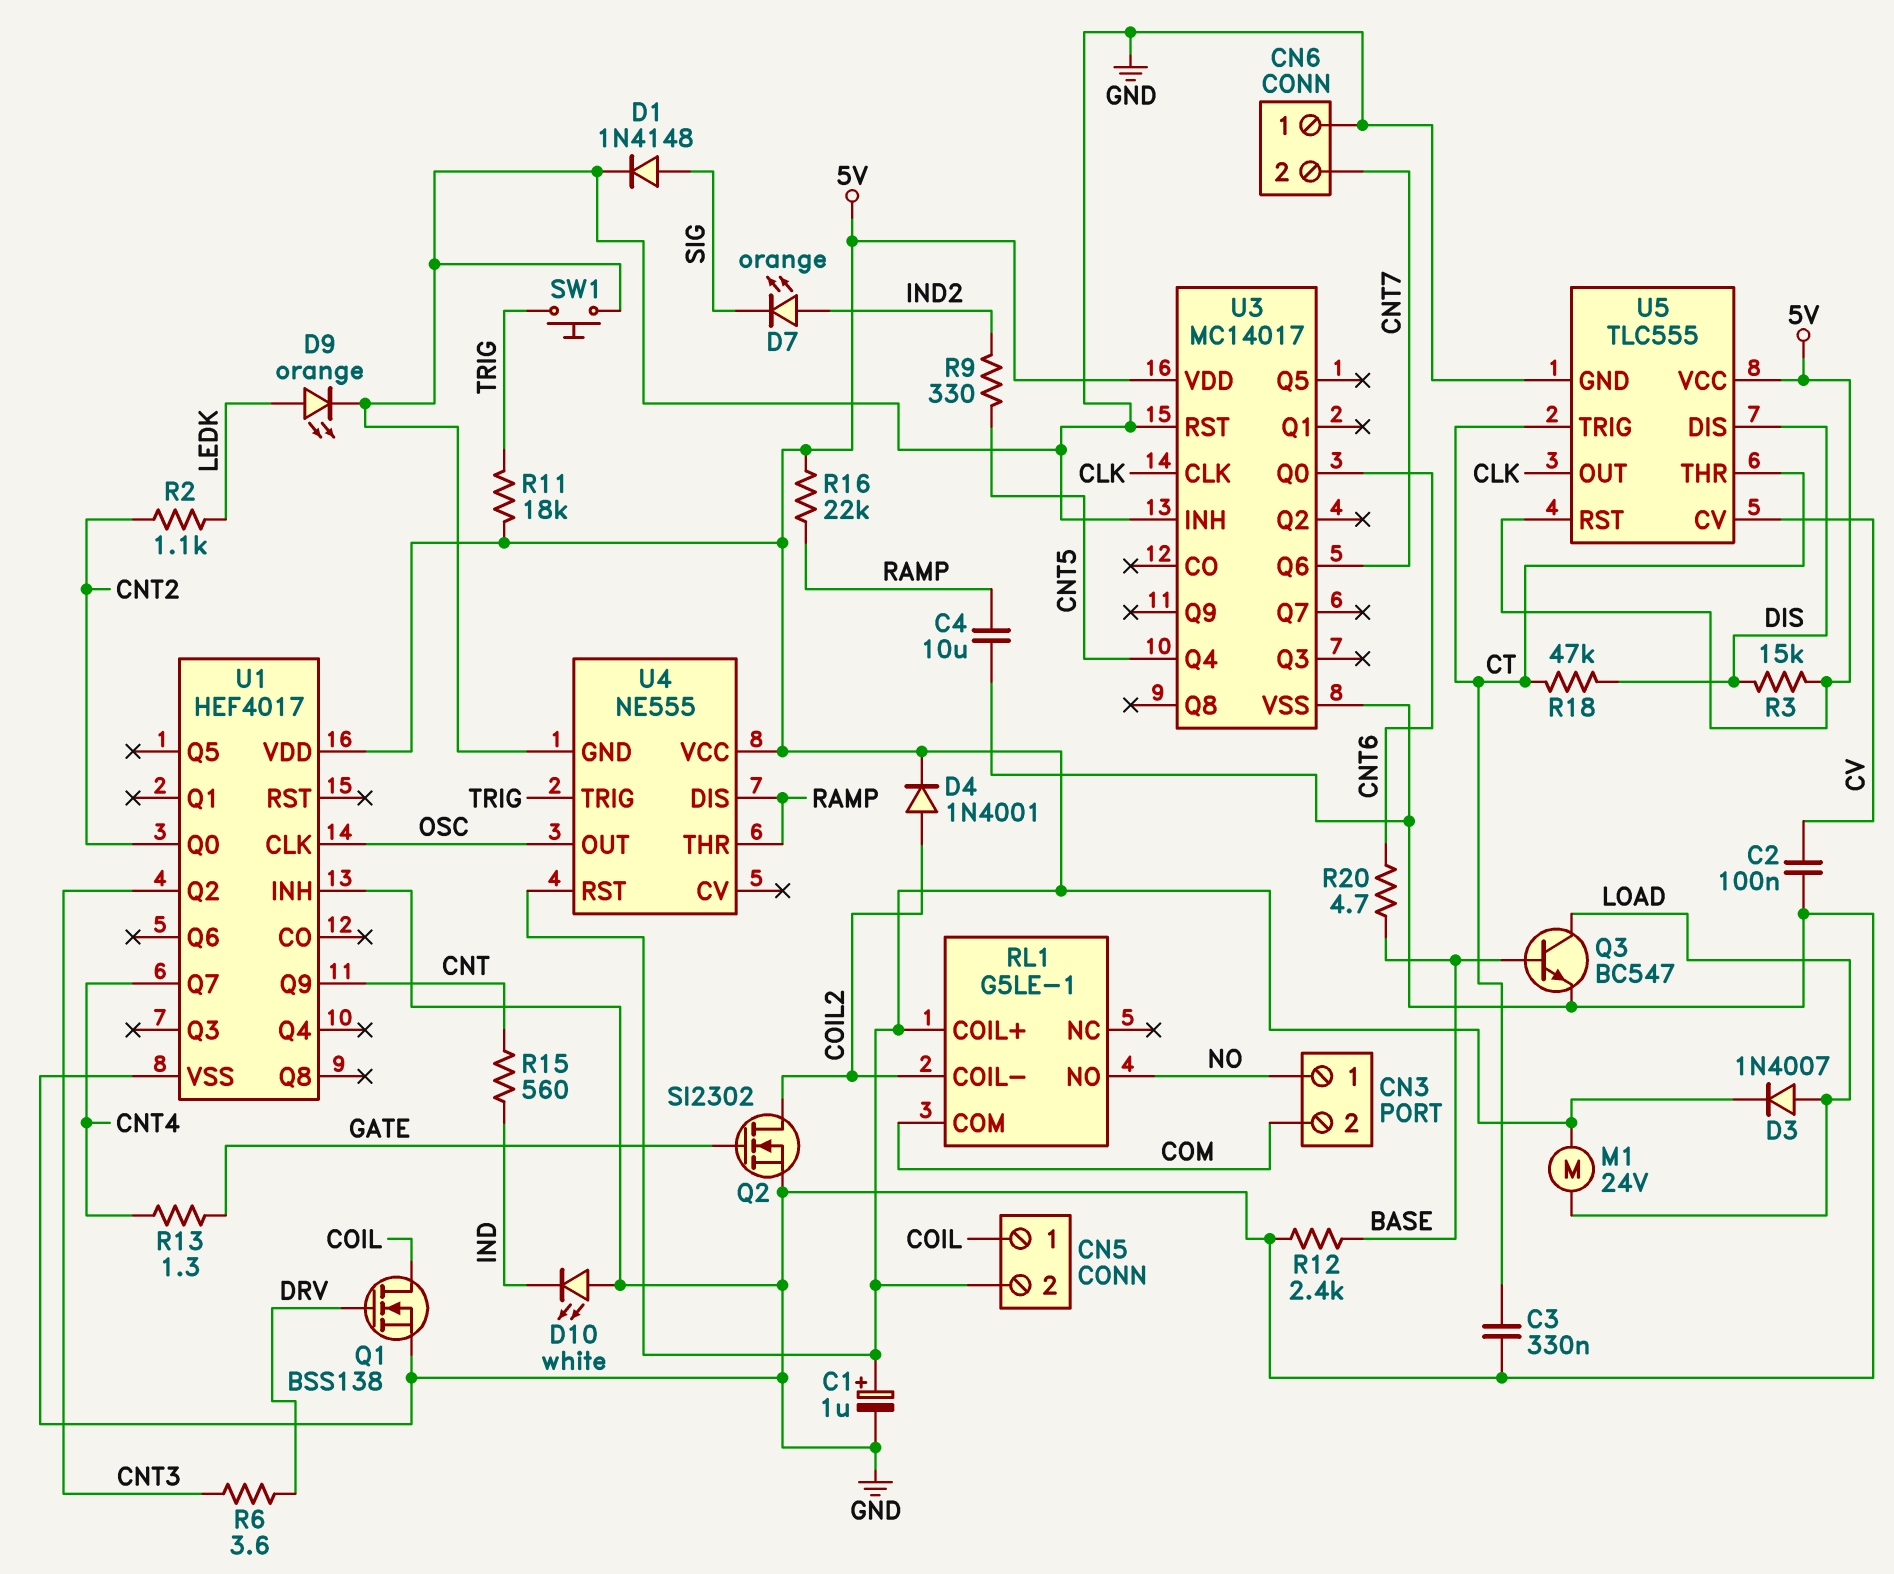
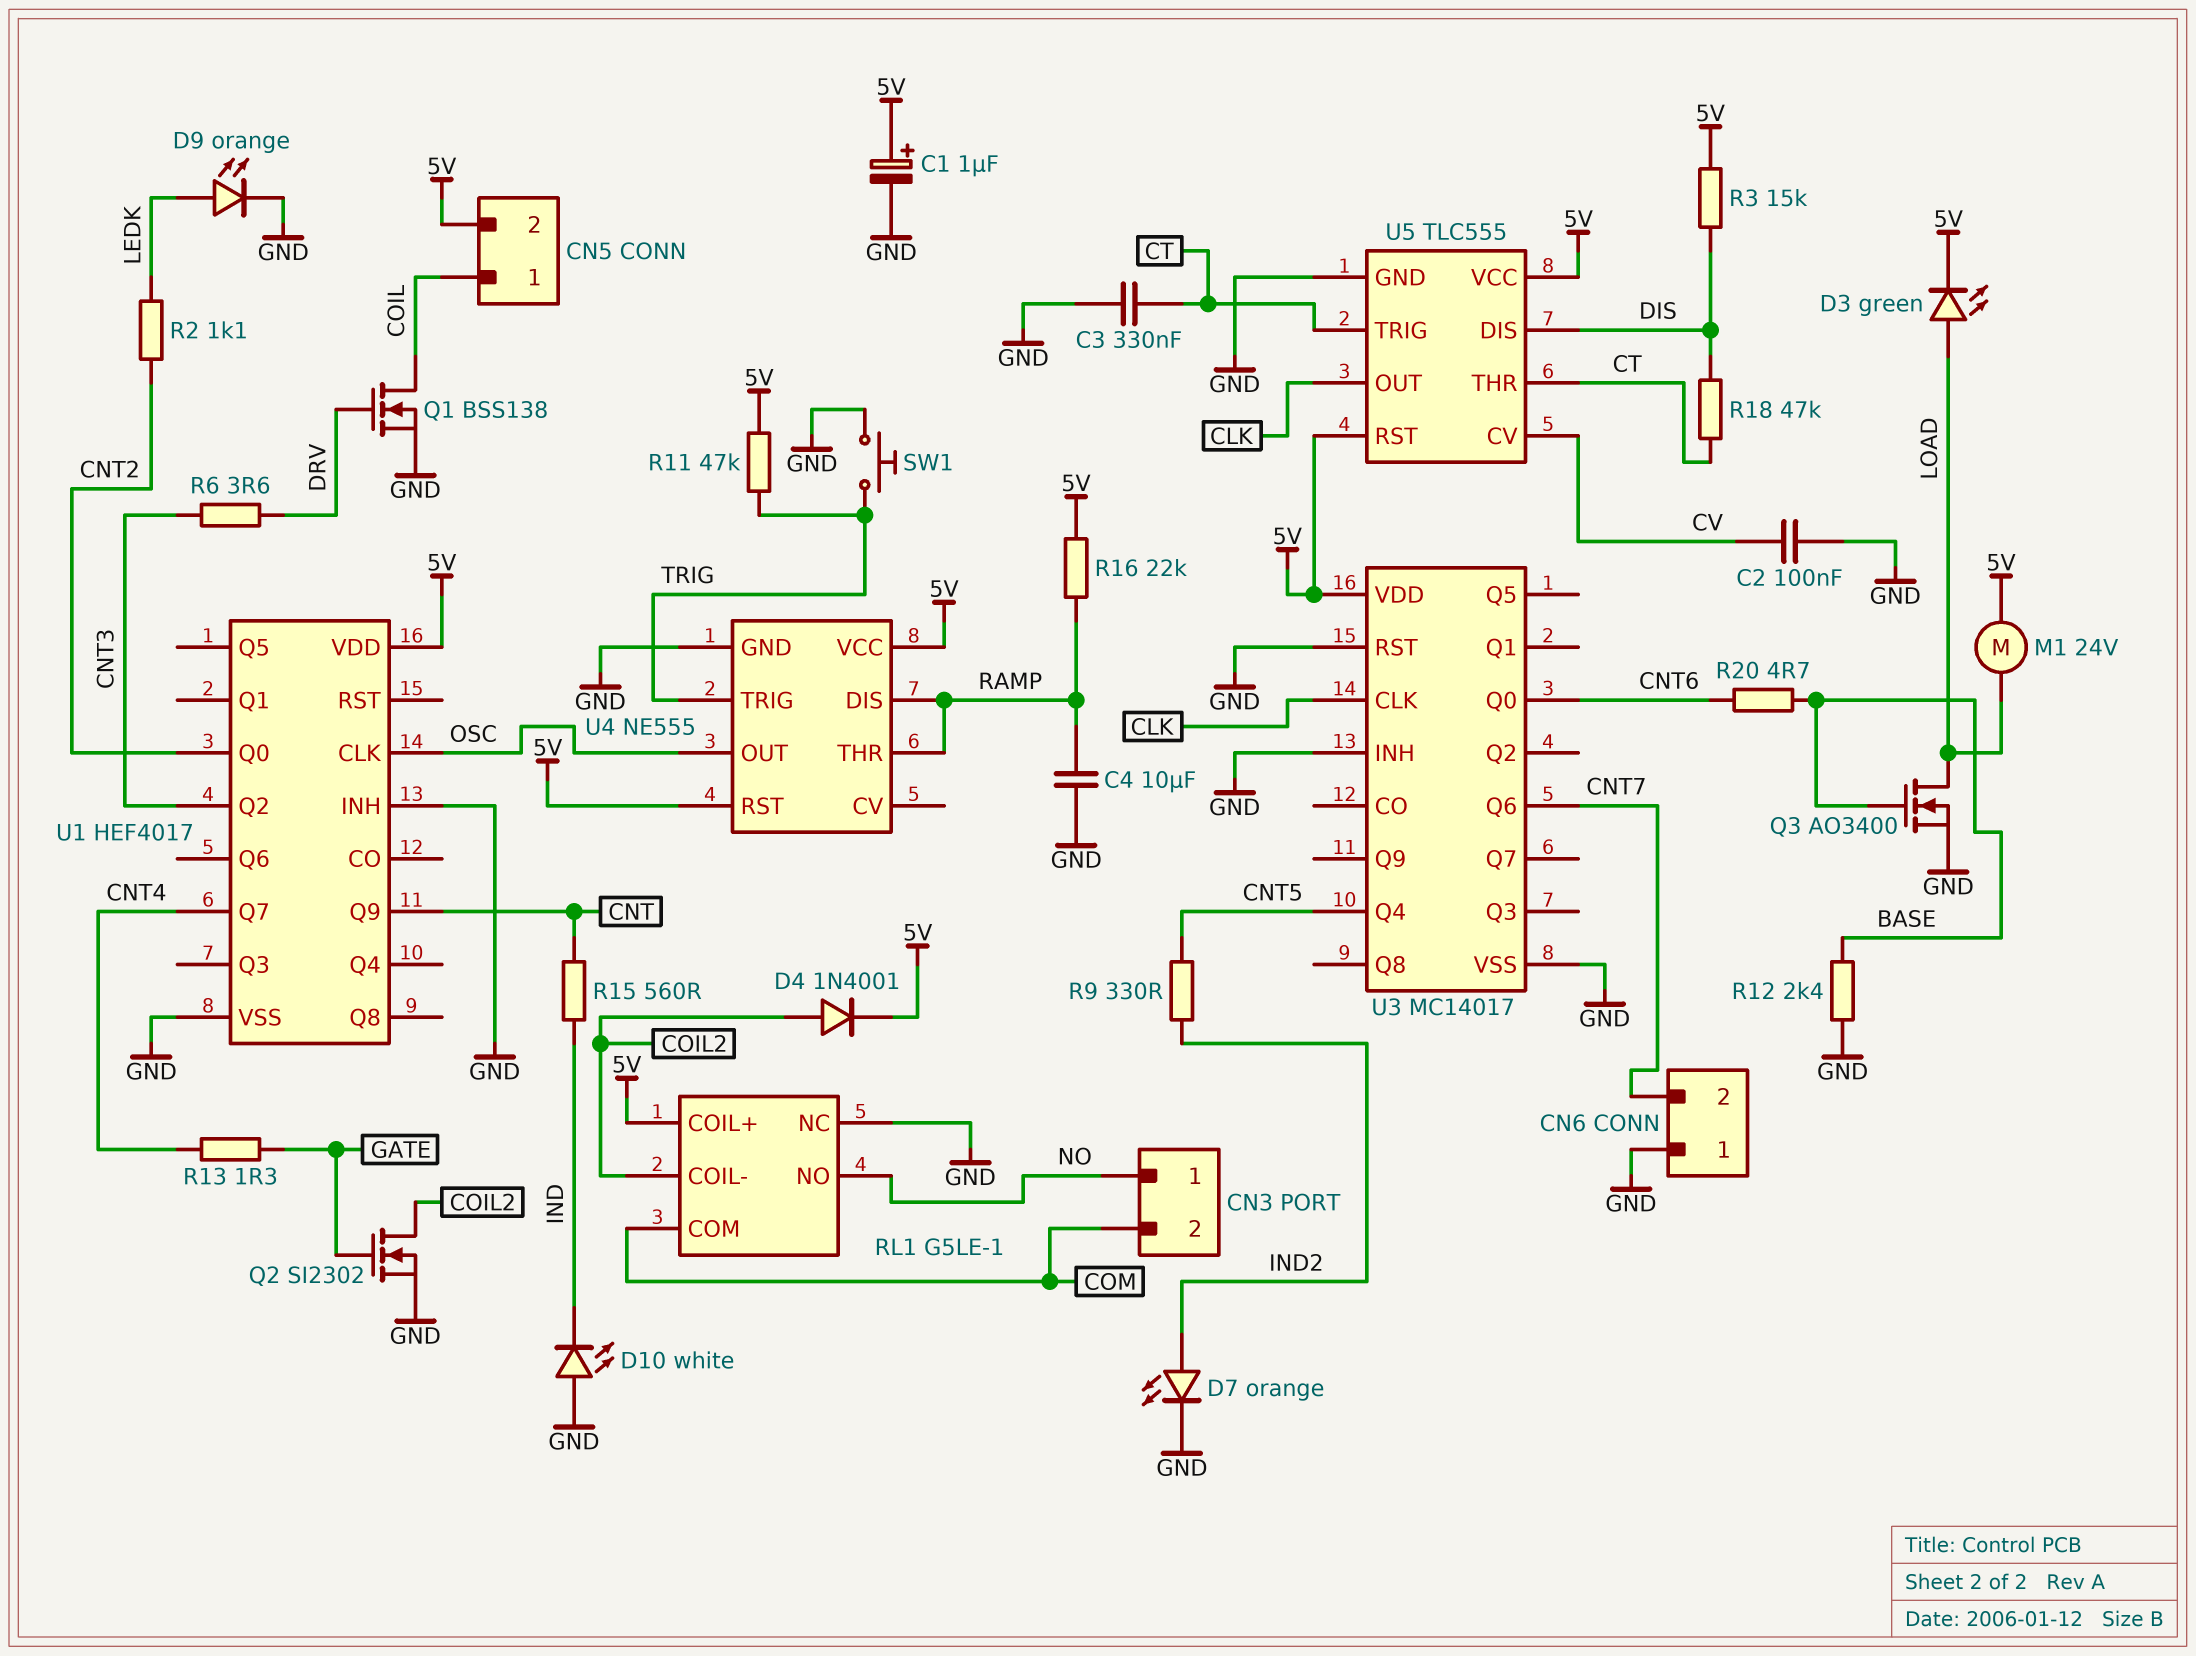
D1: diode 1N4148 (A SIG, K GND) -> none
D3: diode 1N4007 (A LOAD, K 5V) -> LED green (A LOAD, K 5V)
D7: LED orange (A IND2, K SIG) -> LED orange (A IND2, K GND)
Q3: NPN BC547 (B BASE, C LOAD, E GND) -> NMOS AO3400 (G BASE, D LOAD, S GND)
R11: 18k (5V, TRIG) -> 47k (5V, TRIG)
RL1 pin NC: none -> GND

